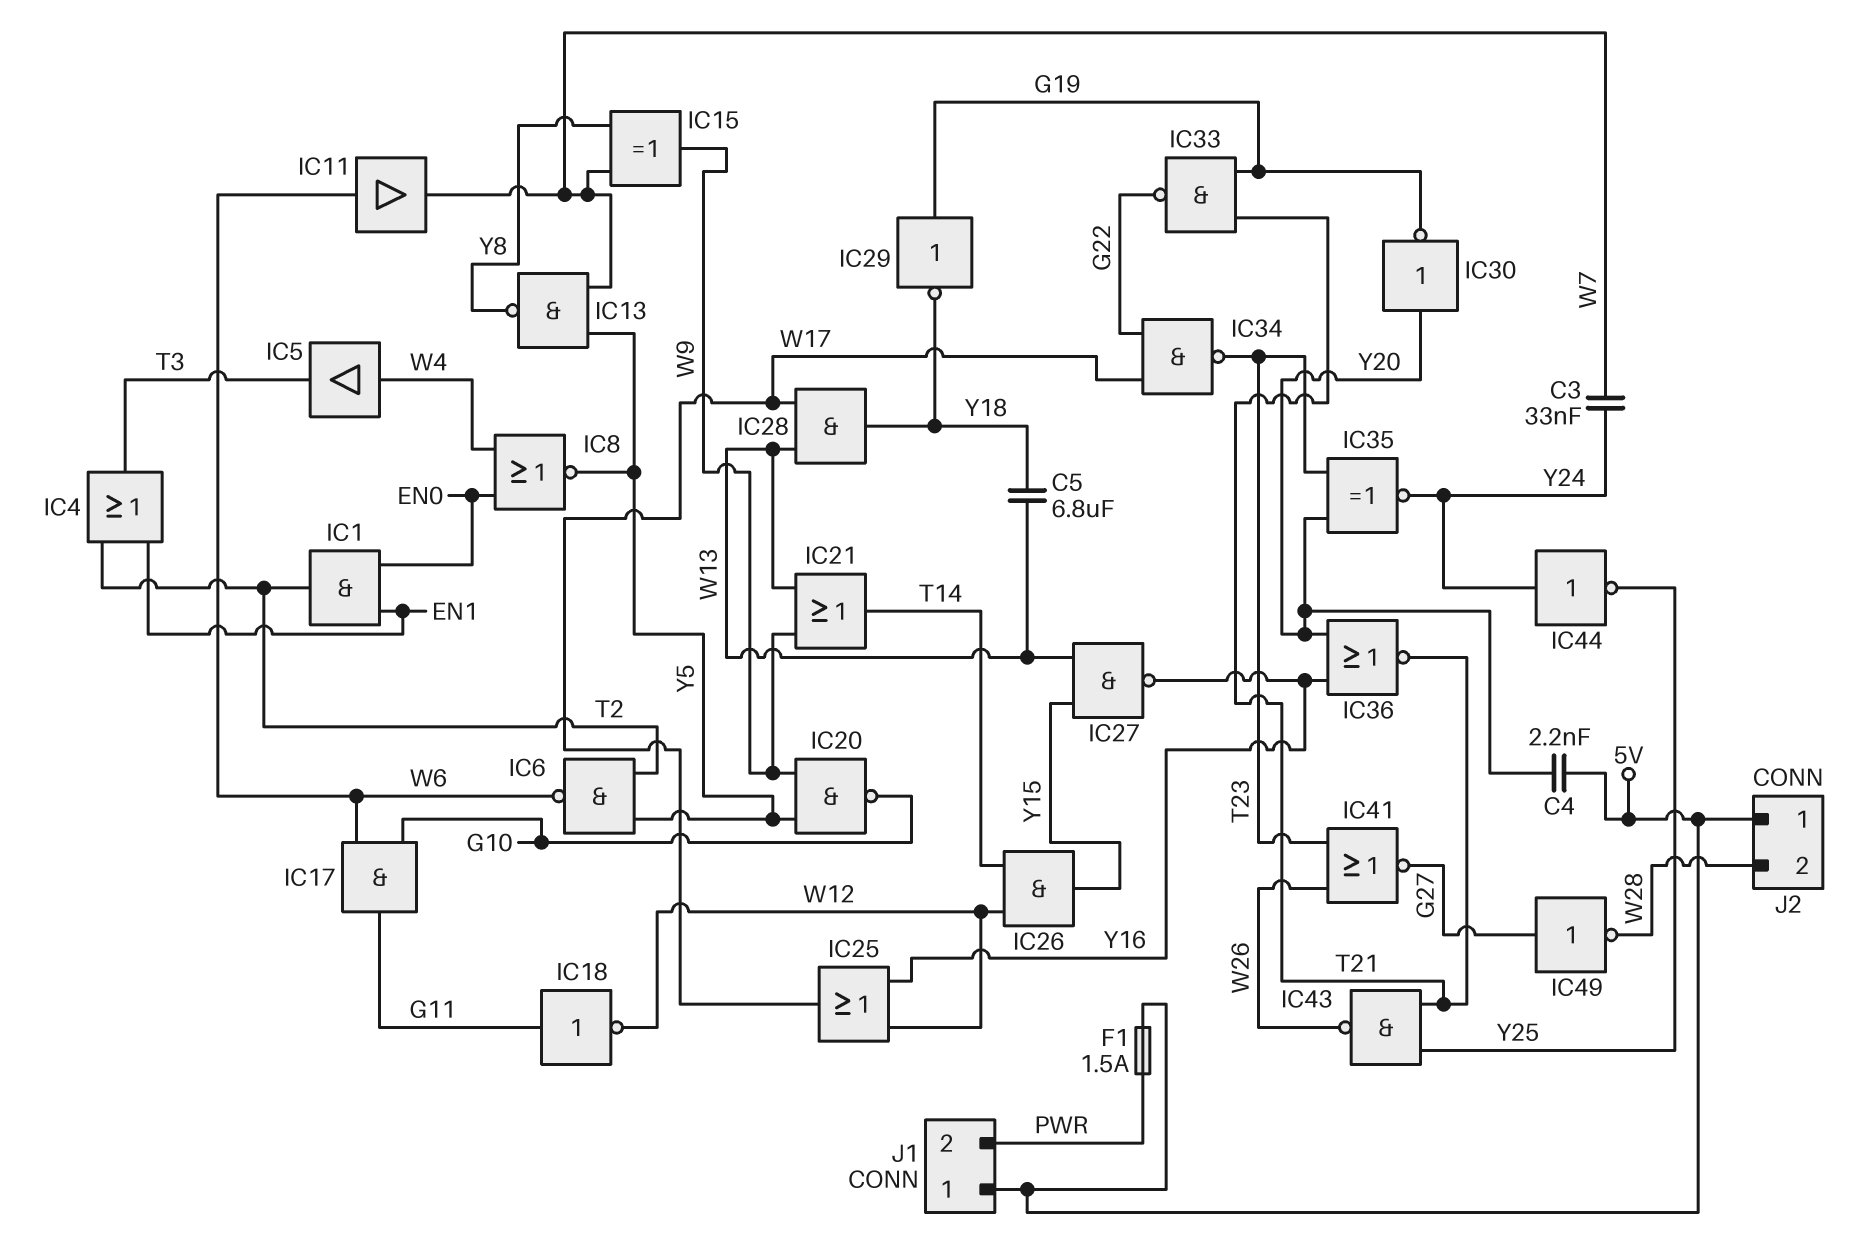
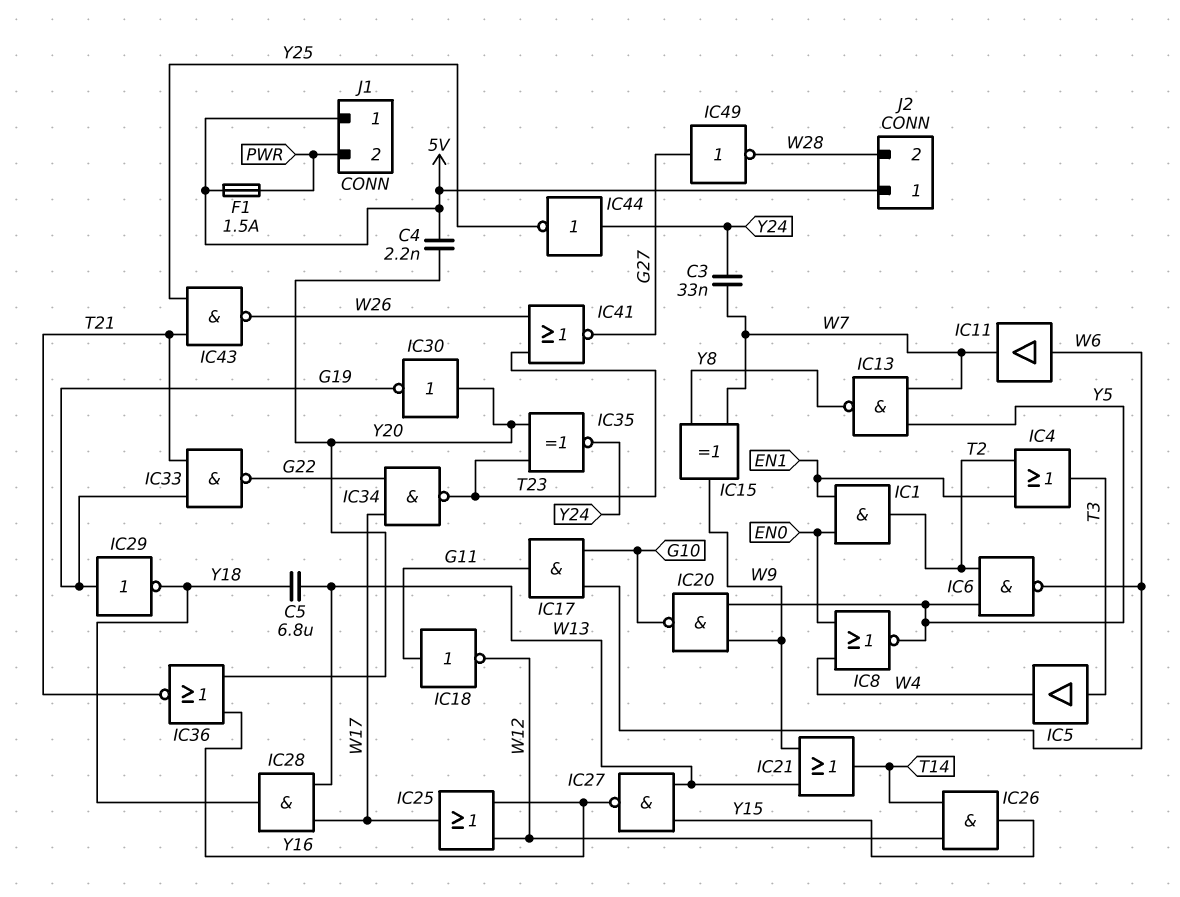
IC5: buffer (in W4, out T3) -> buffer (in T3, out W4)

